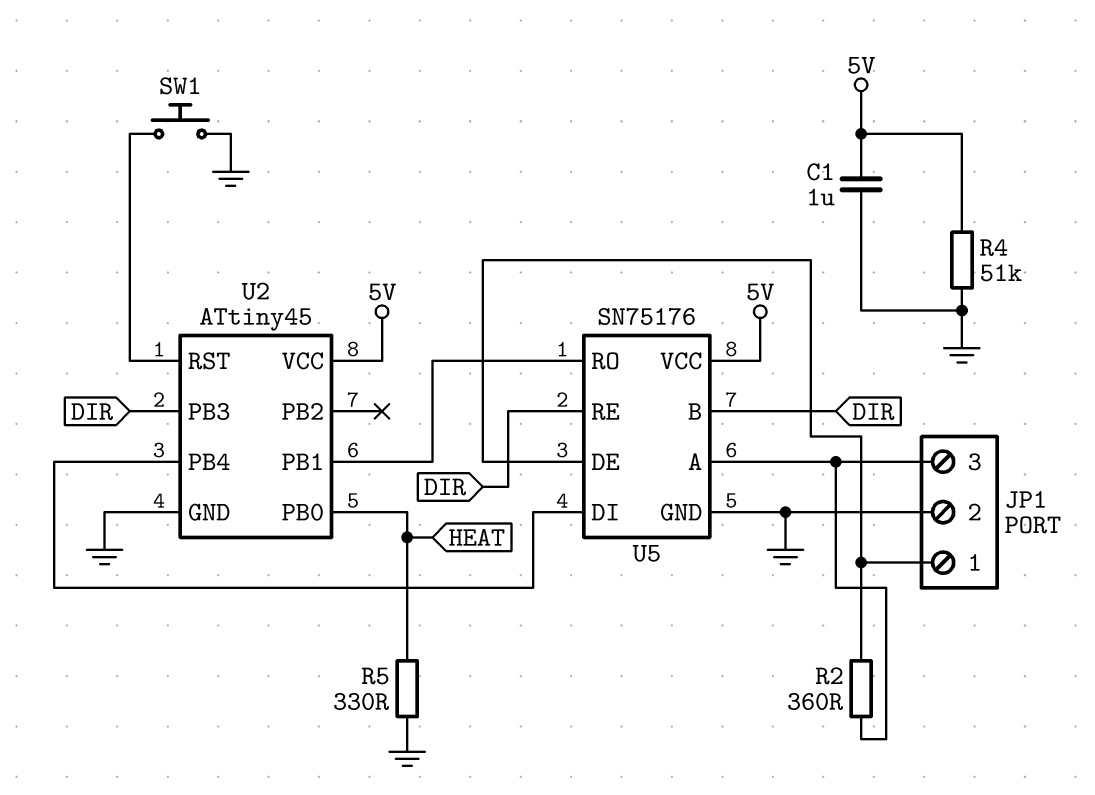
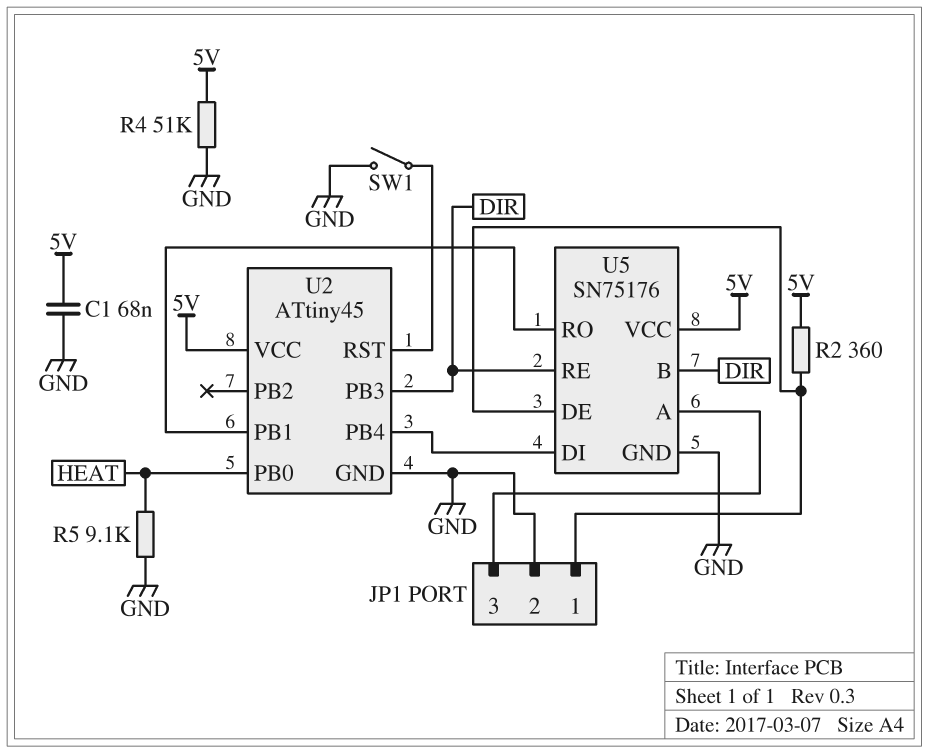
C1: 1uF (5V, GND) -> 68nF (5V, GND)
R2: 360 (JP1/1, JP1/3) -> 360 (5V, JP1/1)
R5: 330 (GND, HEAT) -> 9.1k (GND, HEAT)
SW1: button (GND, U2/RST) -> switch (GND, U2/RST)

